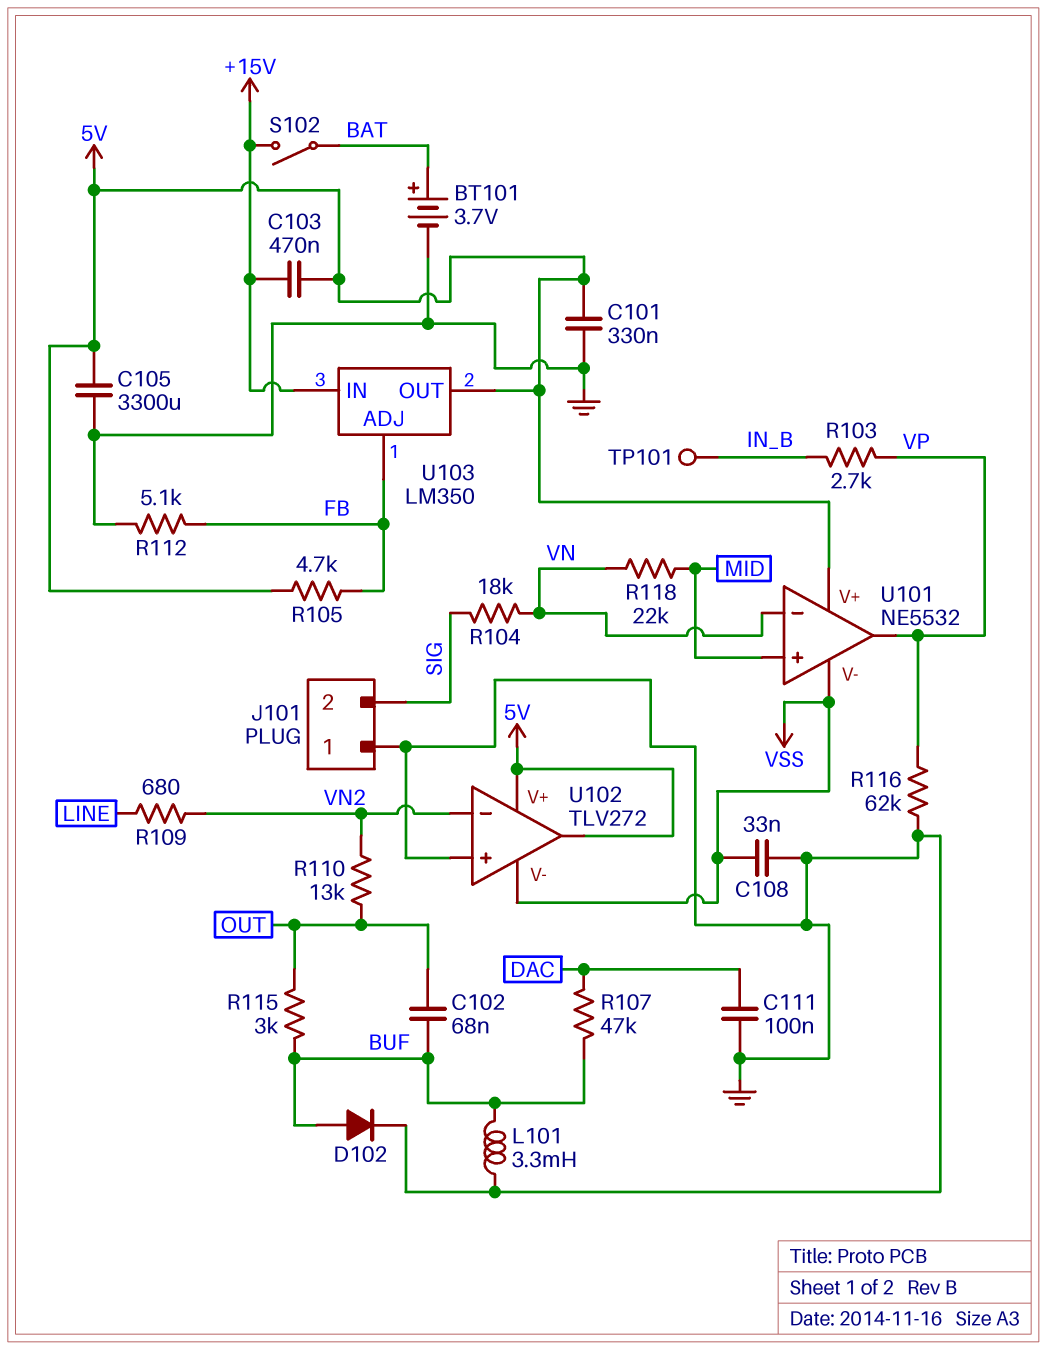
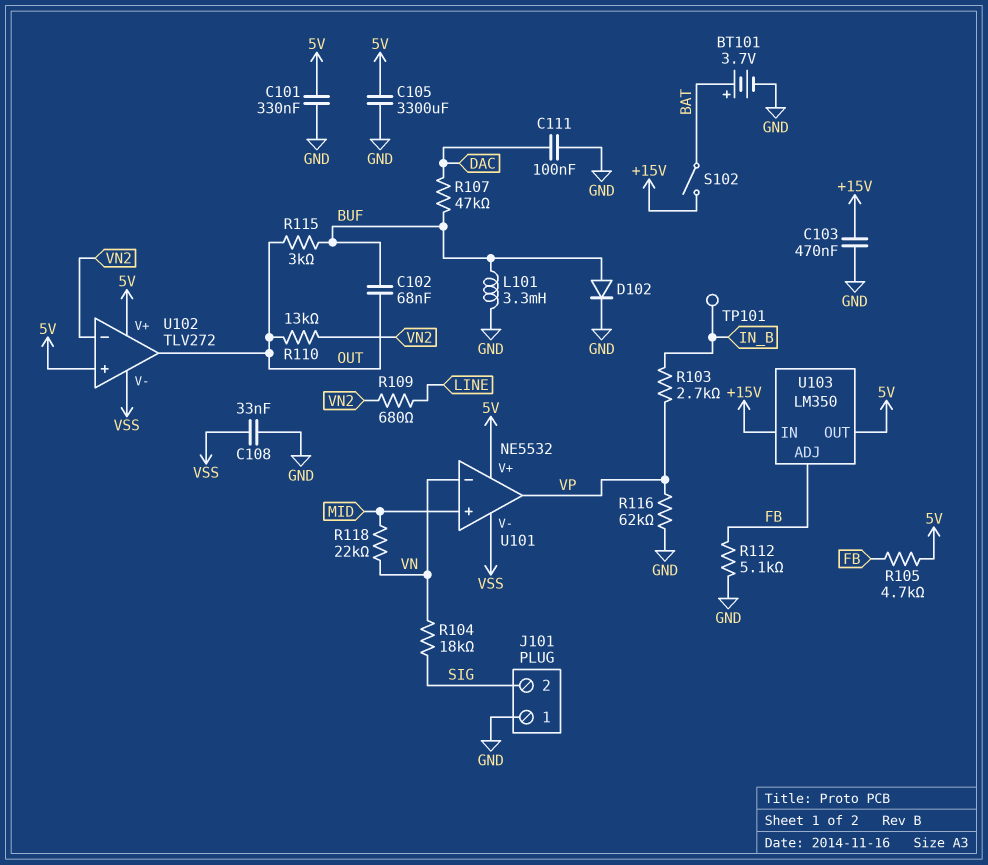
C103: 470nF (+15V, 5V) -> 470nF (+15V, GND)
U102 pin in+: GND -> 5V
U102 pin out: 5V -> OUT

